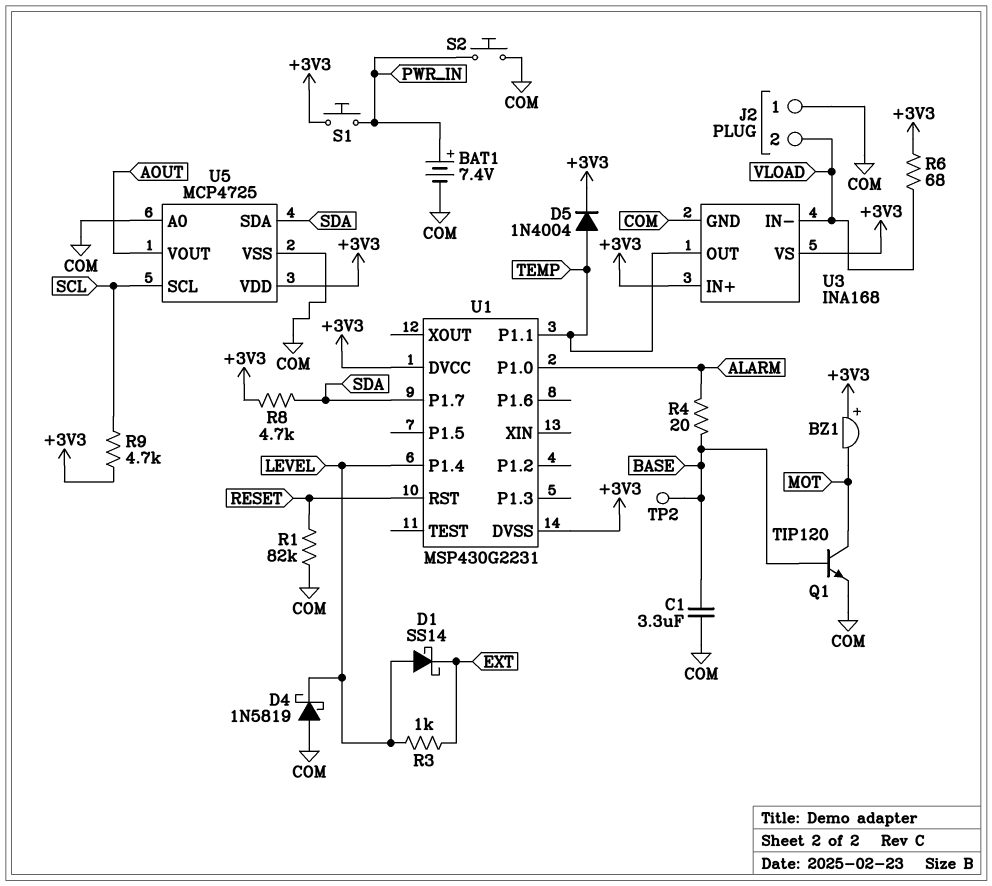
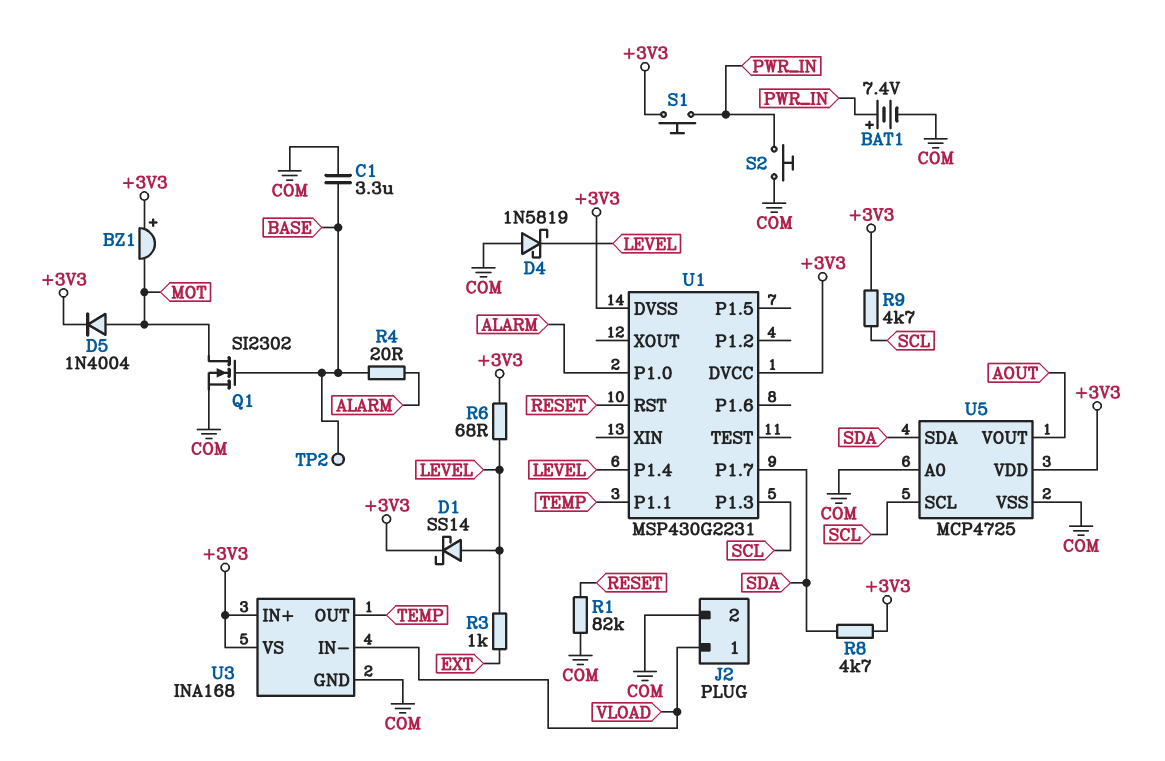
D1: schottky SS14 (A LEVEL, K EXT) -> schottky SS14 (A LEVEL, K +3V3)
D5: diode 1N4004 (A TEMP, K +3V3) -> diode 1N4004 (A MOT, K +3V3)
J2 pin 1: COM -> VLOAD
J2 pin 2: VLOAD -> COM
Q1: NPN TIP120 (B BASE, C MOT, E COM) -> NMOS SI2302 (G BASE, D MOT, S COM)
R6: 68 (+3V3, VLOAD) -> 68 (+3V3, LEVEL)
U1 pin P1.3: none -> SCL

